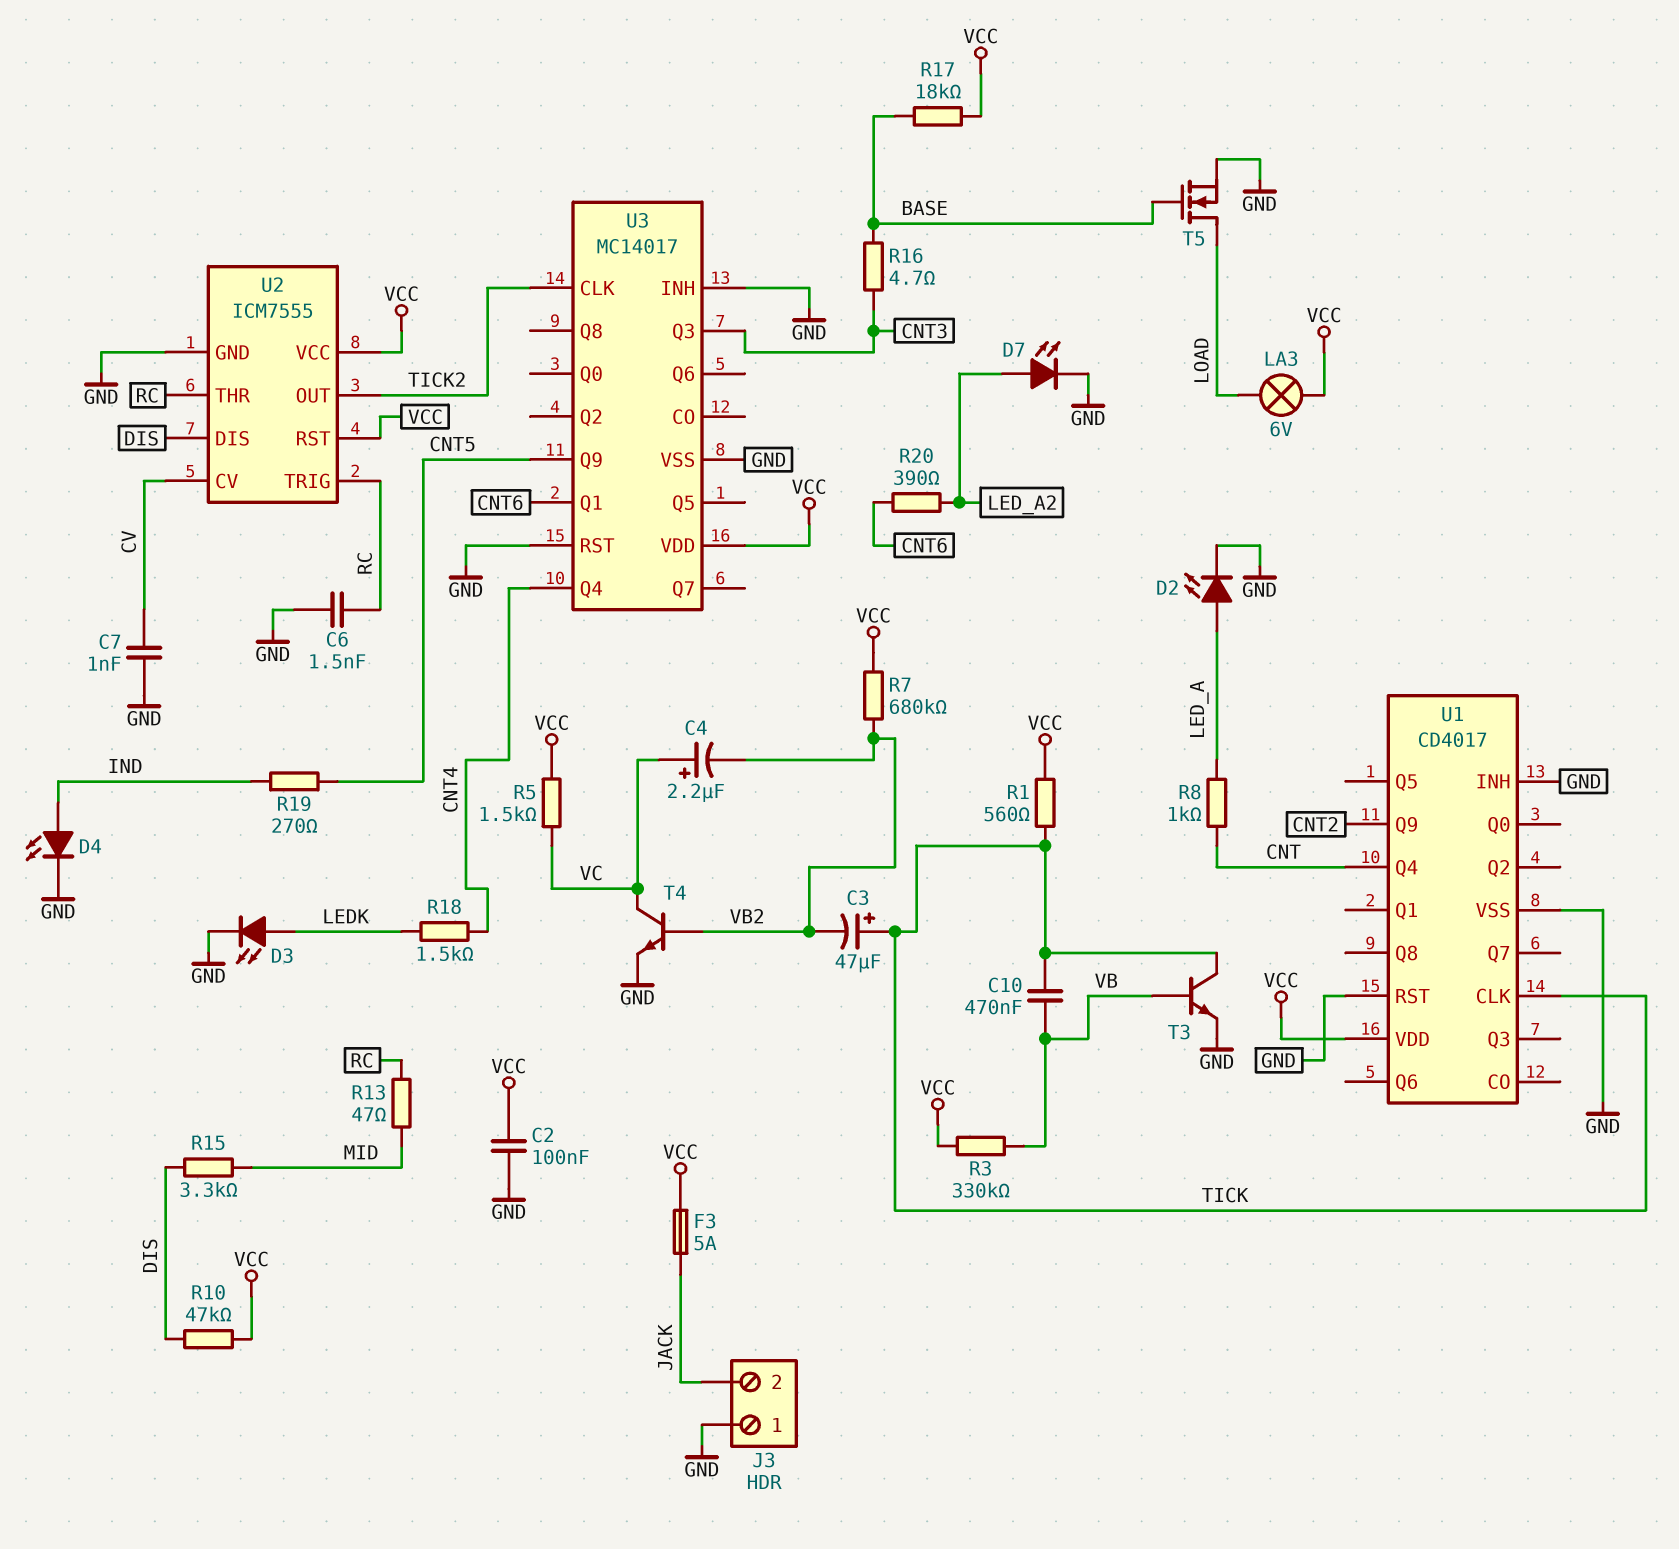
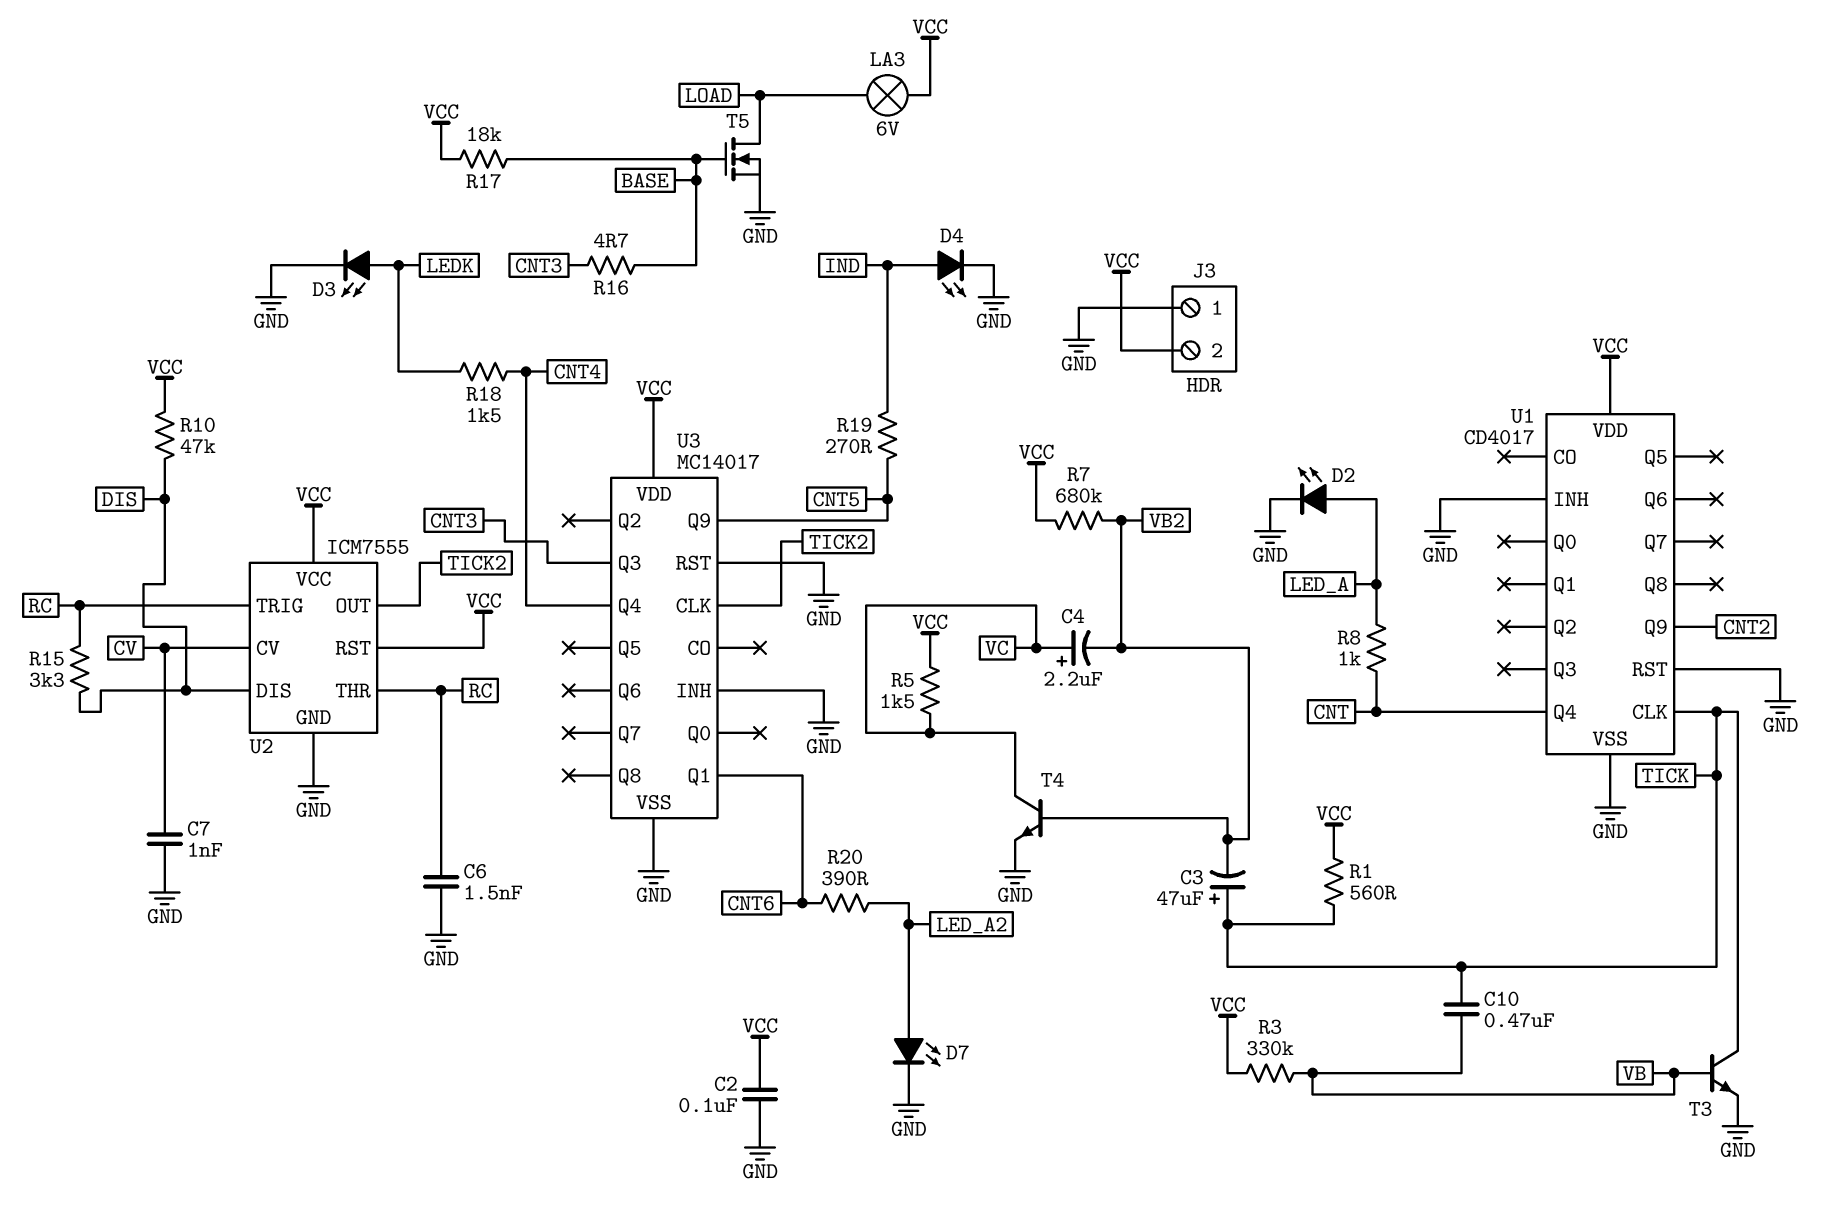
F3: 5A (JACK, VCC) -> none
J3 pin 2: JACK -> VCC
R13: 47 (MID, RC) -> none
R15: 3.3k (DIS, MID) -> 3.3k (DIS, RC)

